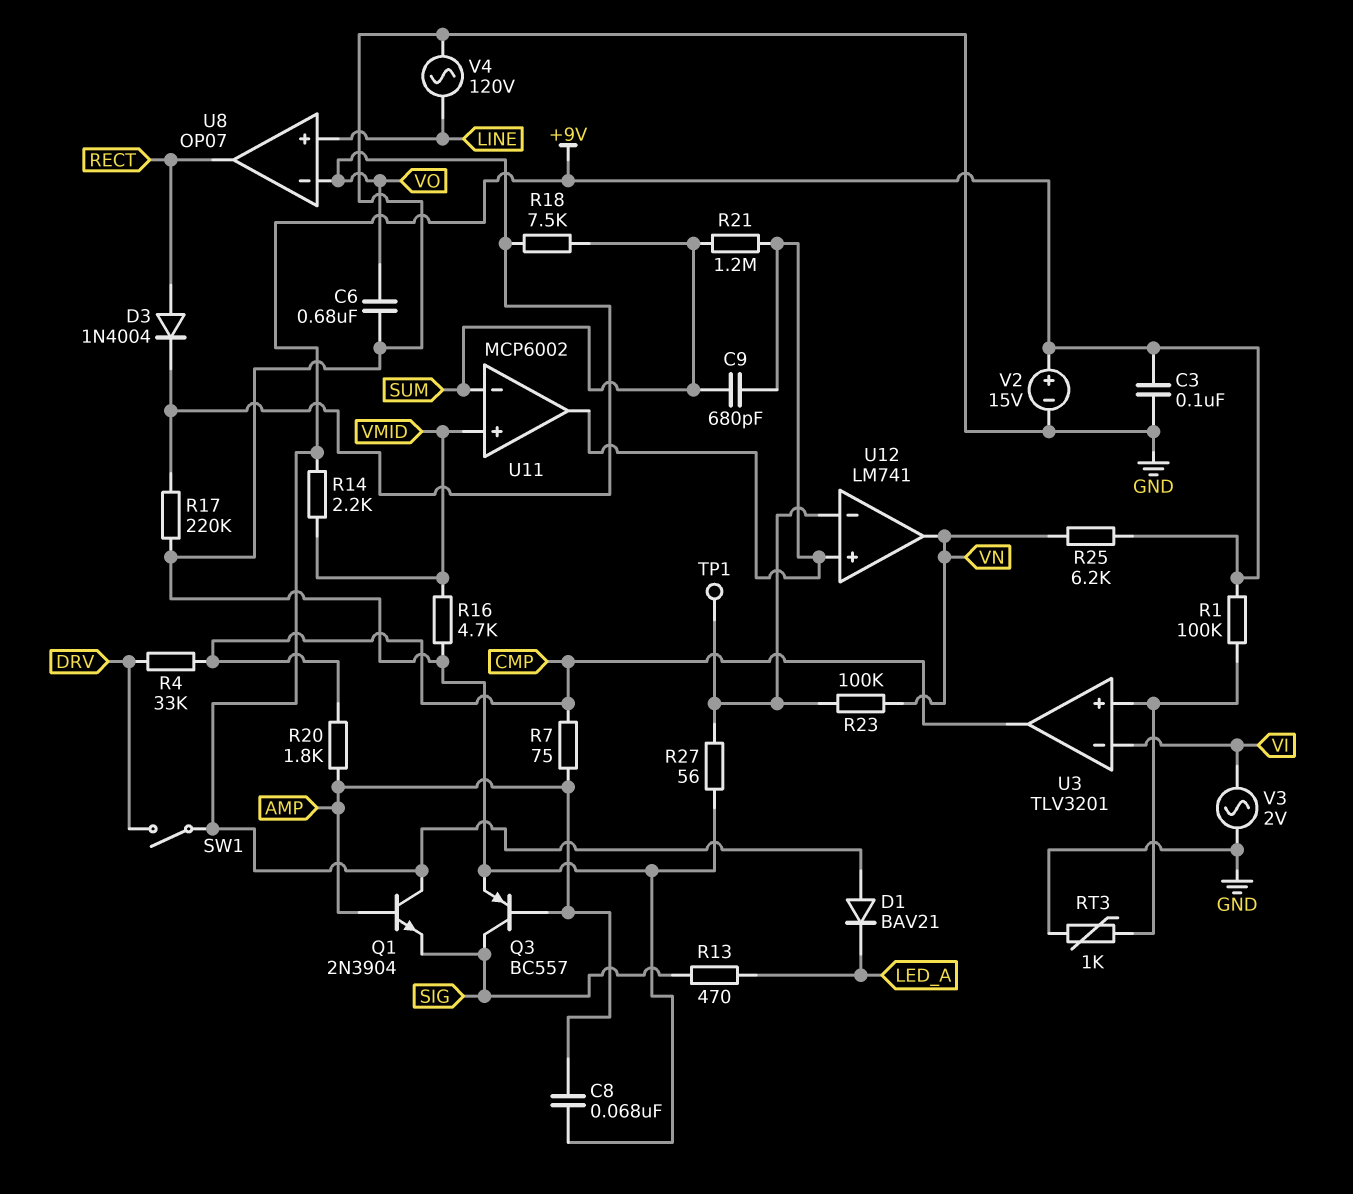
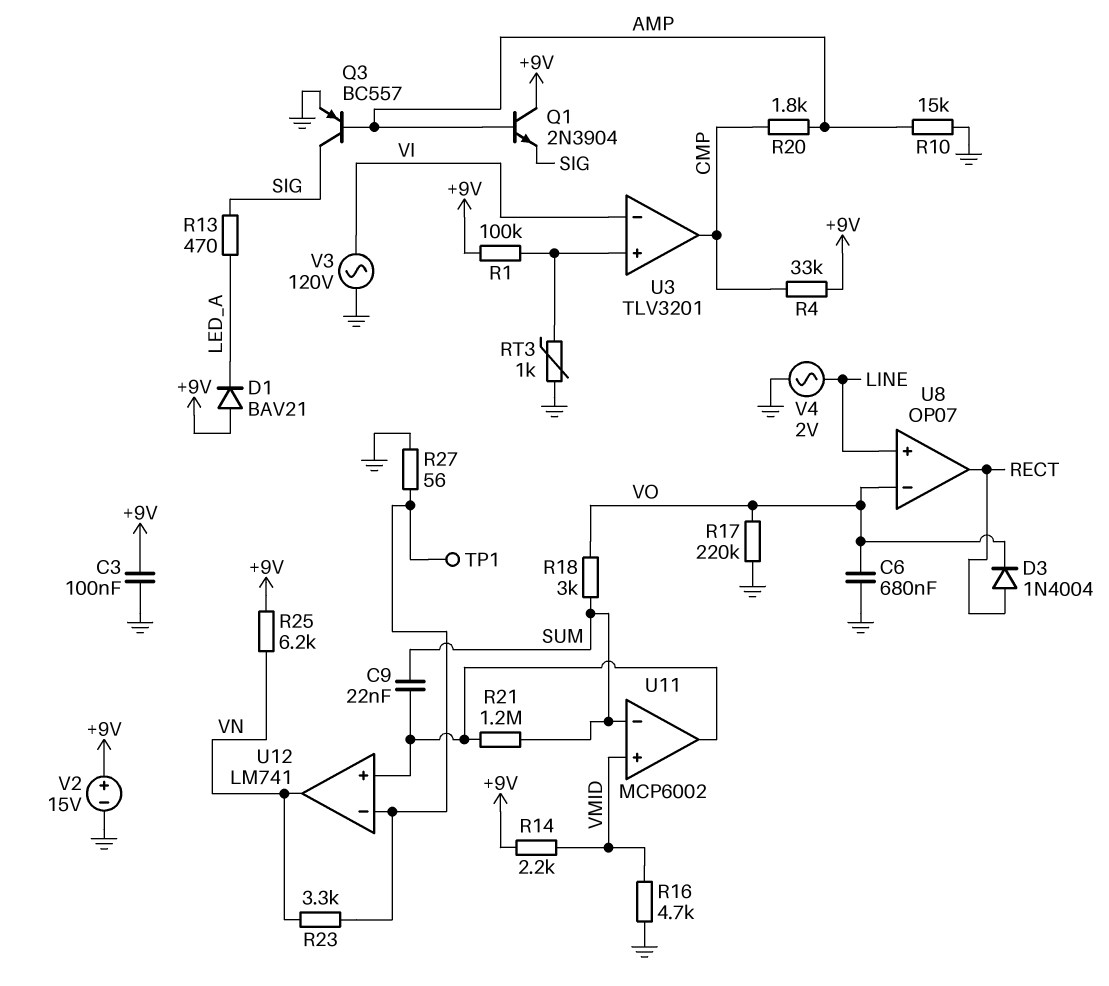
C8: 68nF (AMP, GND) -> none
C9: 680pF (SUM, U11/out) -> 22nF (SUM, U11/out)
R4: 33k (CMP, DRV) -> 33k (+9V, CMP)
R7: 75 (AMP, CMP) -> none
R10: none -> 15k (AMP, GND)
R18: 7.5k (SUM, VO) -> 3k (SUM, VO)
R23: 100k (U12/in-, VN) -> 3.3k (U12/in-, VN)
SW1: switch (+9V, DRV) -> none
V3: AC 2V (GND, VI) -> AC 120V (GND, VI)
V4: AC 120V (GND, LINE) -> AC 2V (GND, LINE)

